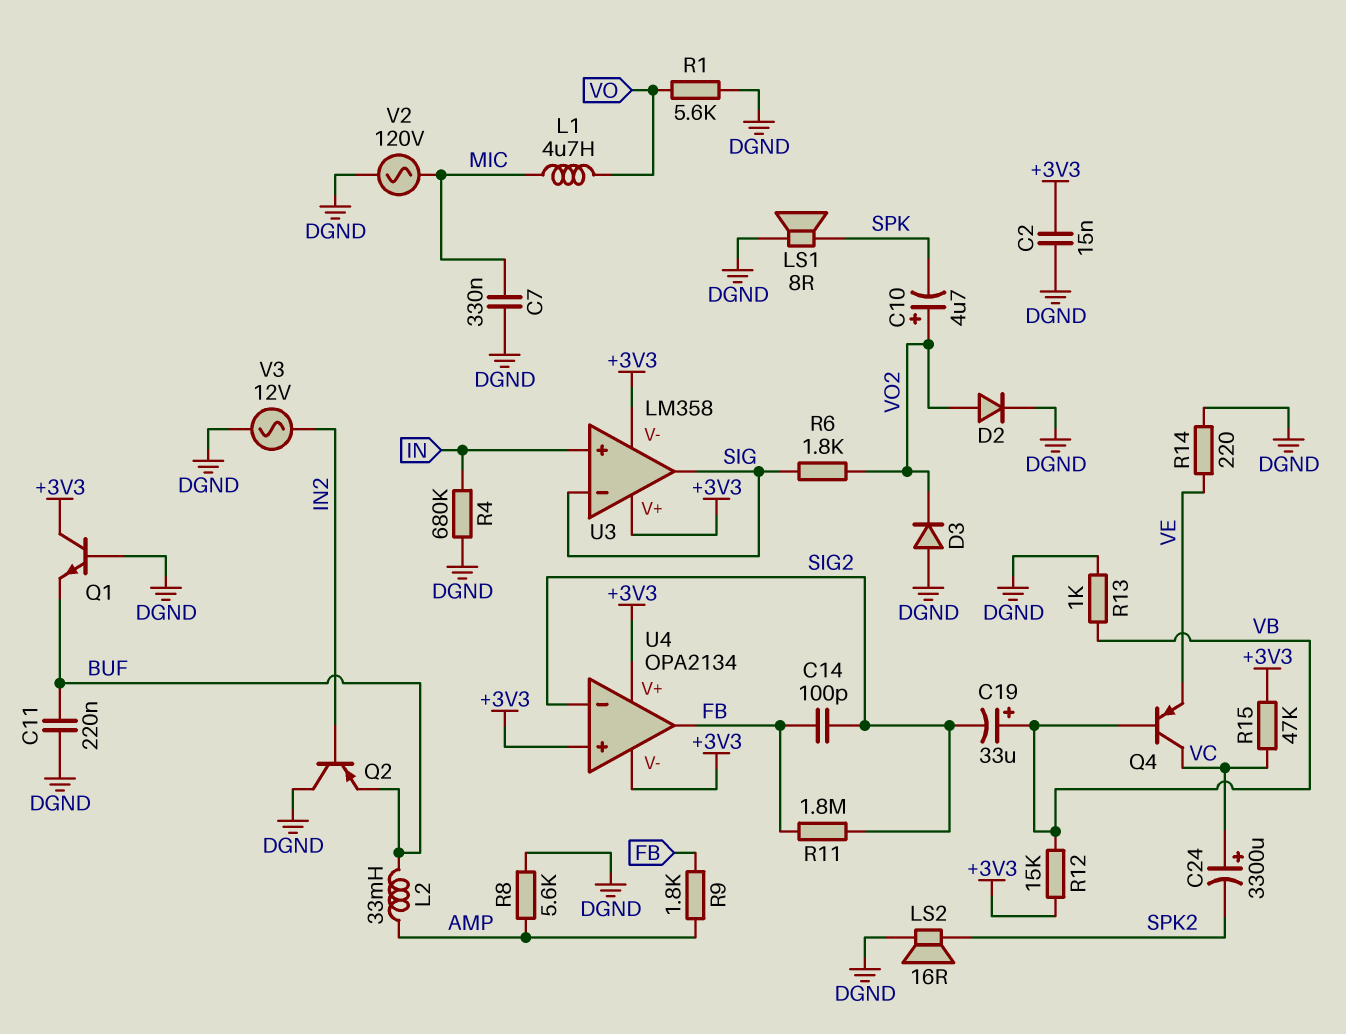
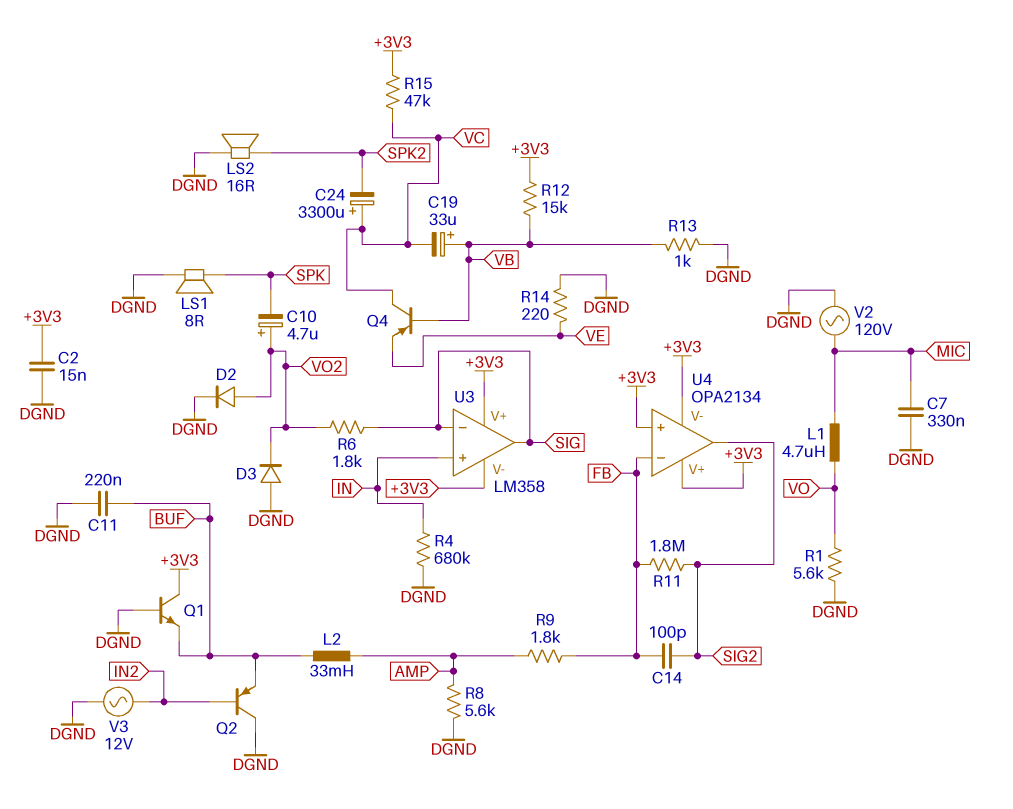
C19: 33uF (plus VB, minus SIG2) -> 33uF (plus VB, minus VC)
U4 pin in-: SIG2 -> FB
U4 pin out: FB -> SIG2

